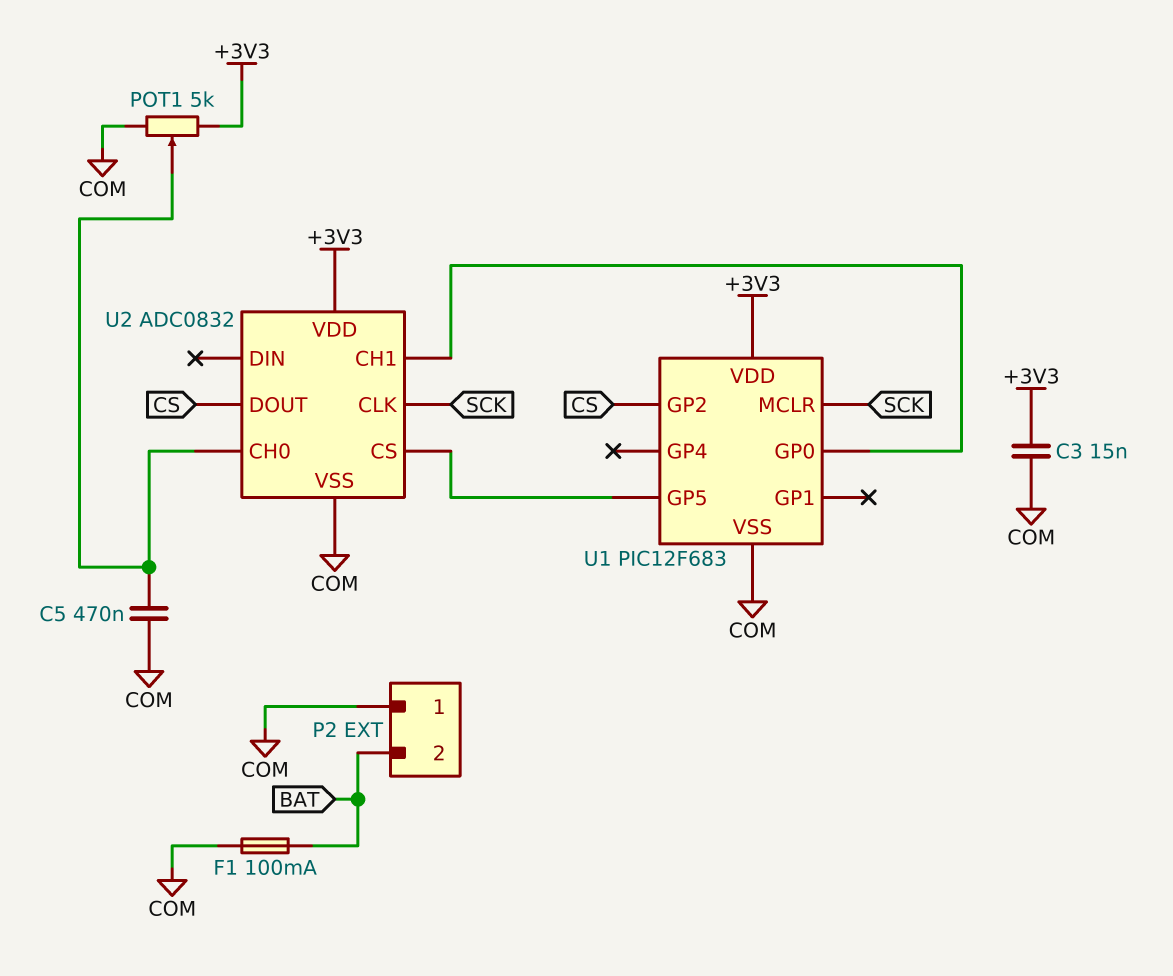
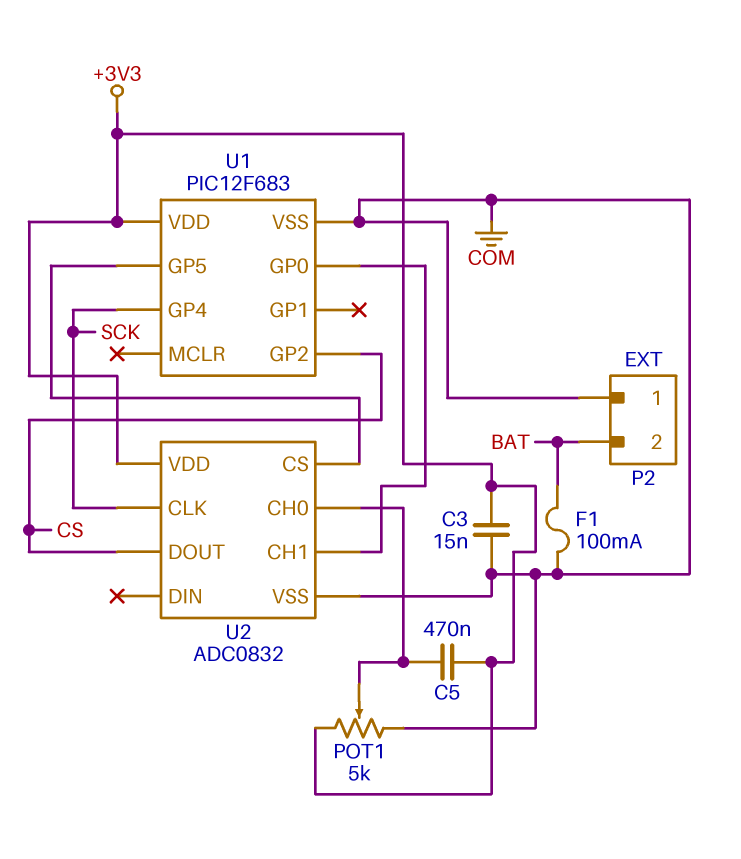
C5: 470nF (COM, U2/CH0) -> 470nF (+3V3, U2/CH0)
U1 pin GP4: none -> SCK
U1 pin MCLR: SCK -> none

